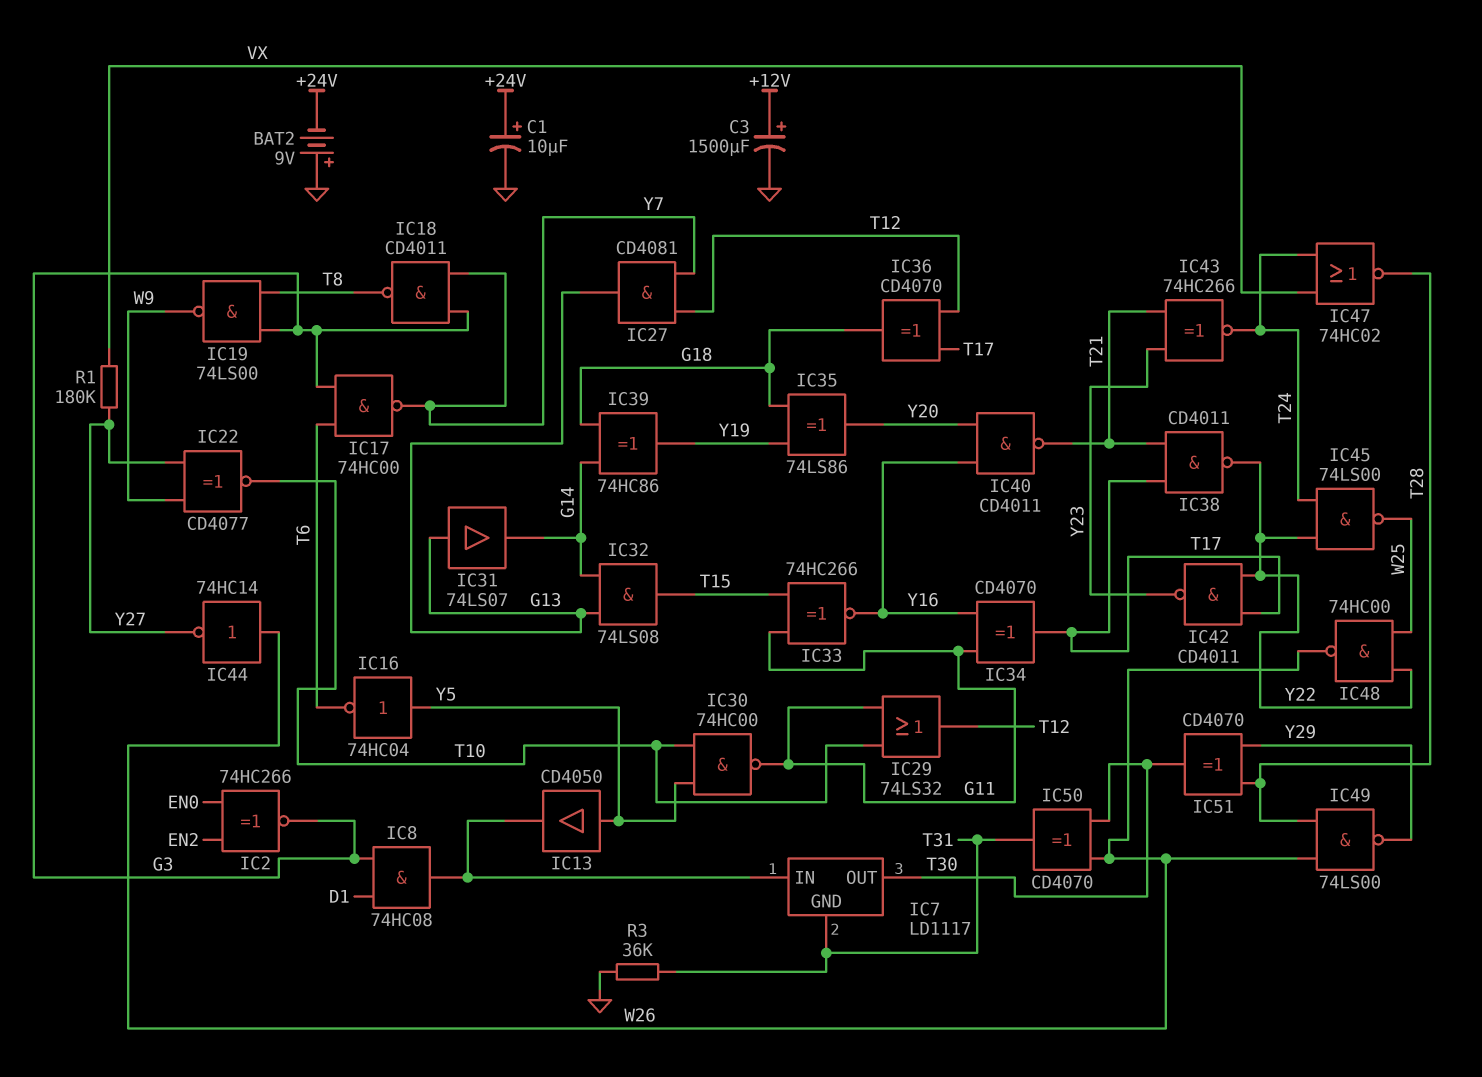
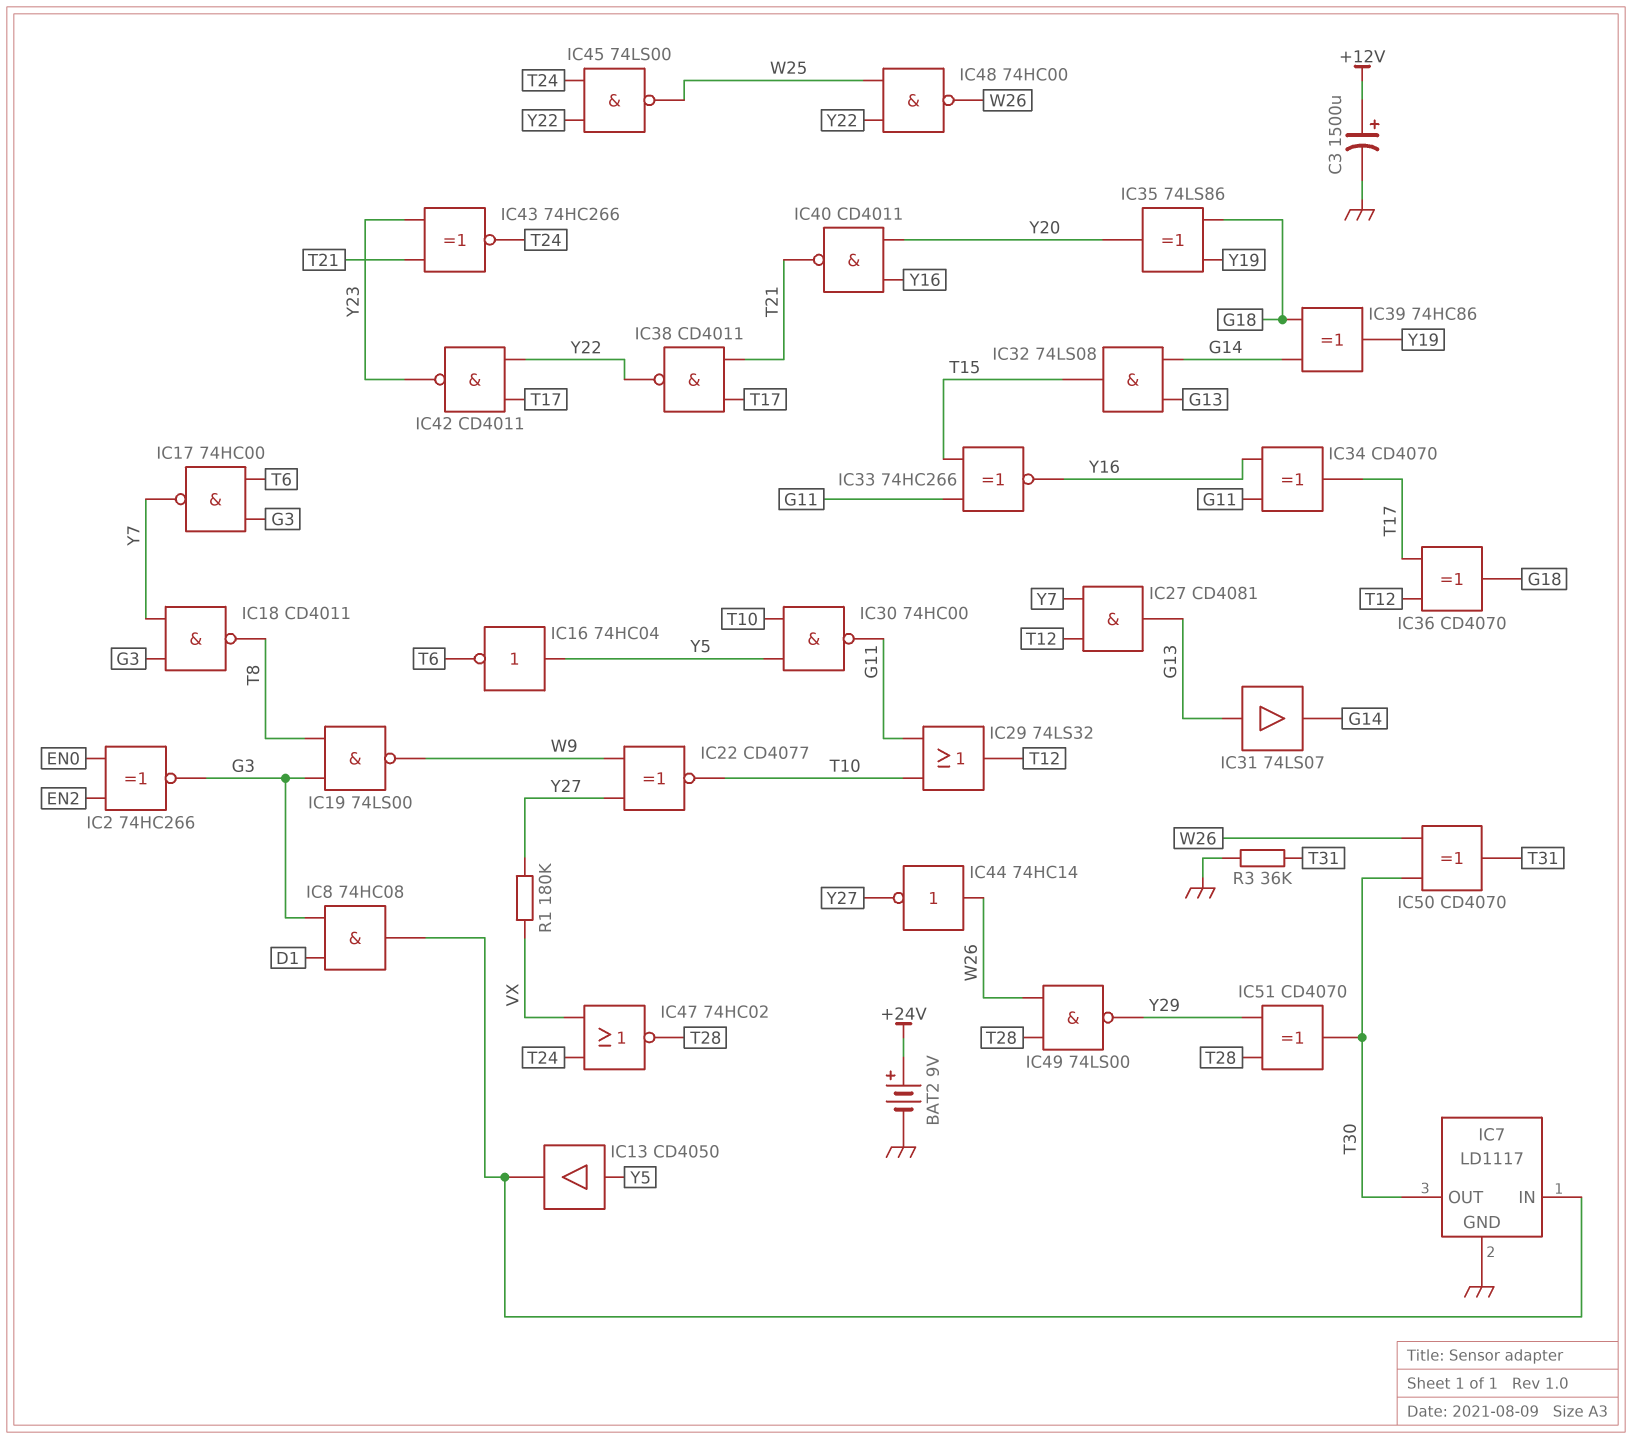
BAT2: 9V (plus GND, minus +24V) -> 9V (plus +24V, minus GND)
C1: 10uF (plus +24V, minus GND) -> none
IC7 pin GND: T31 -> GND

